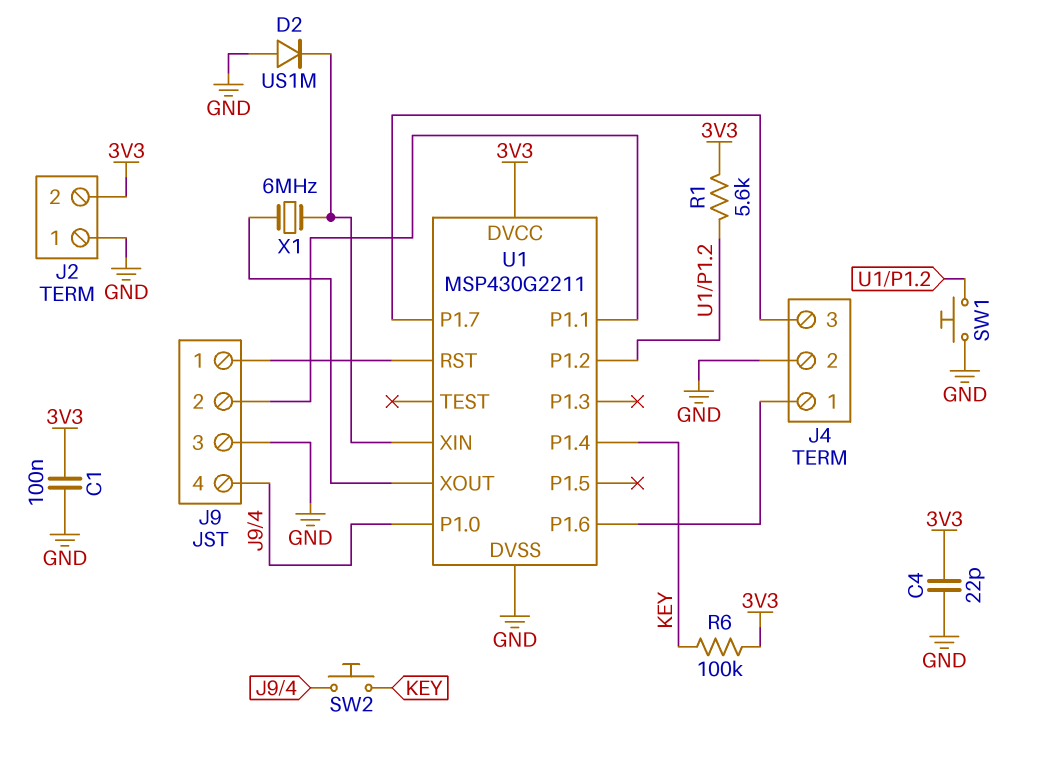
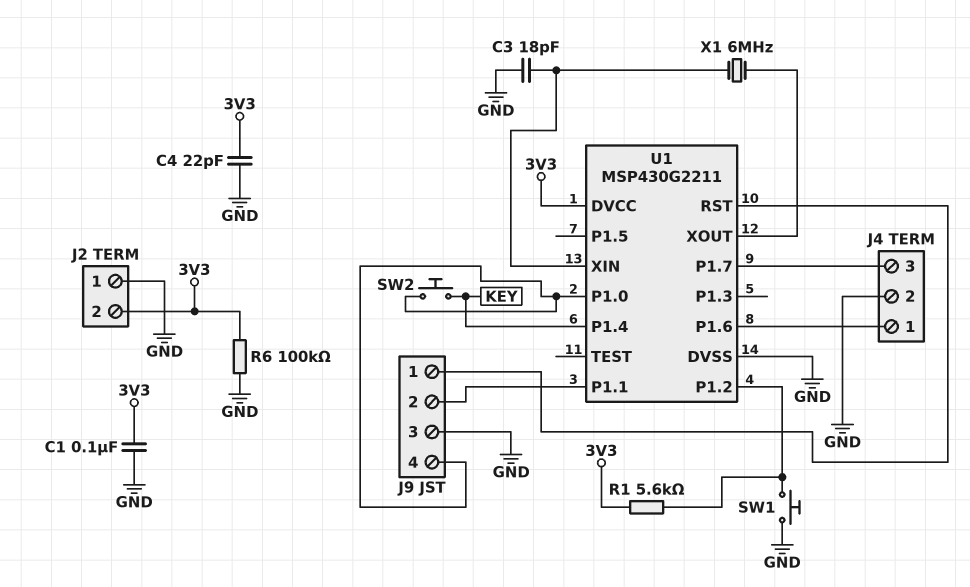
C3: none -> 18pF (GND, U1/XIN)
D2: diode US1M (A GND, K U1/XIN) -> none
R6: 100k (3V3, KEY) -> 100k (3V3, GND)

